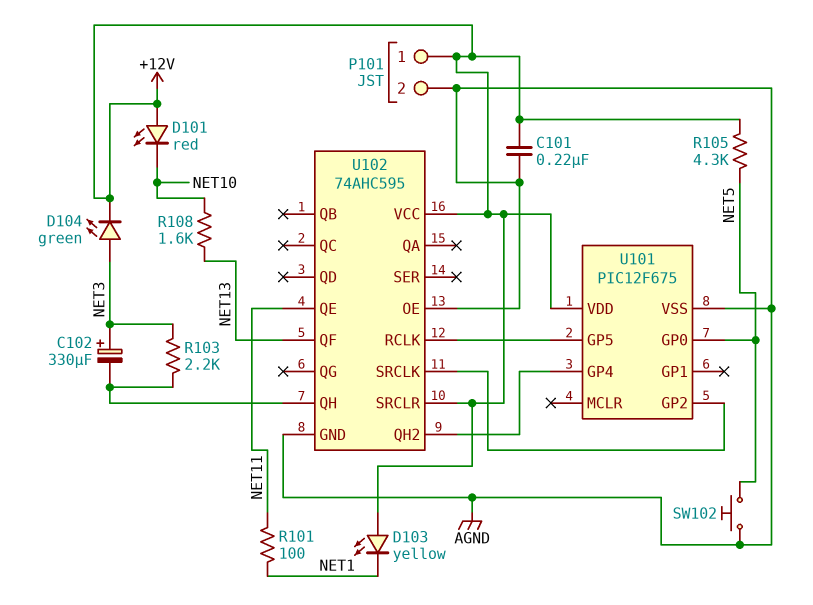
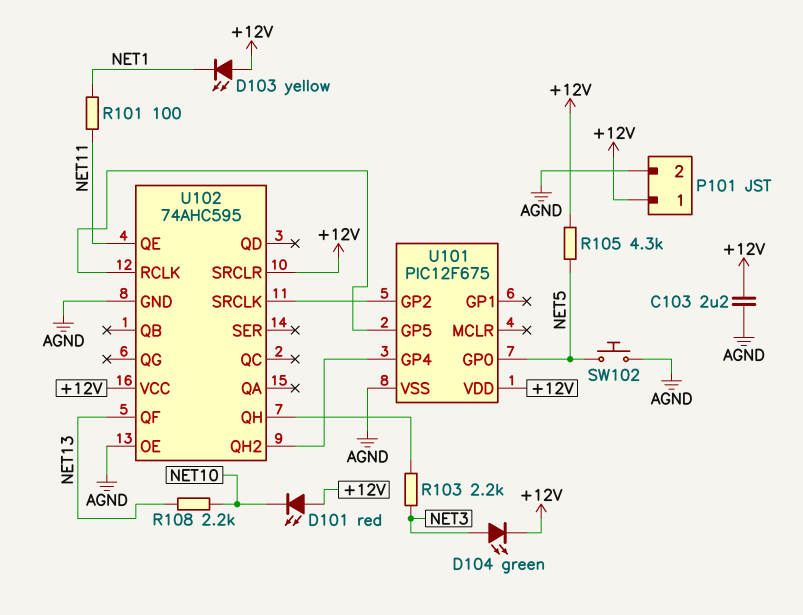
C101: 220nF (+12V, AGND) -> none
C102: 330uF (plus NET3, minus U102/QH) -> none
C103: none -> 2.2uF (+12V, AGND)
R108: 1.6k (NET10, NET13) -> 2.2k (NET10, NET13)

